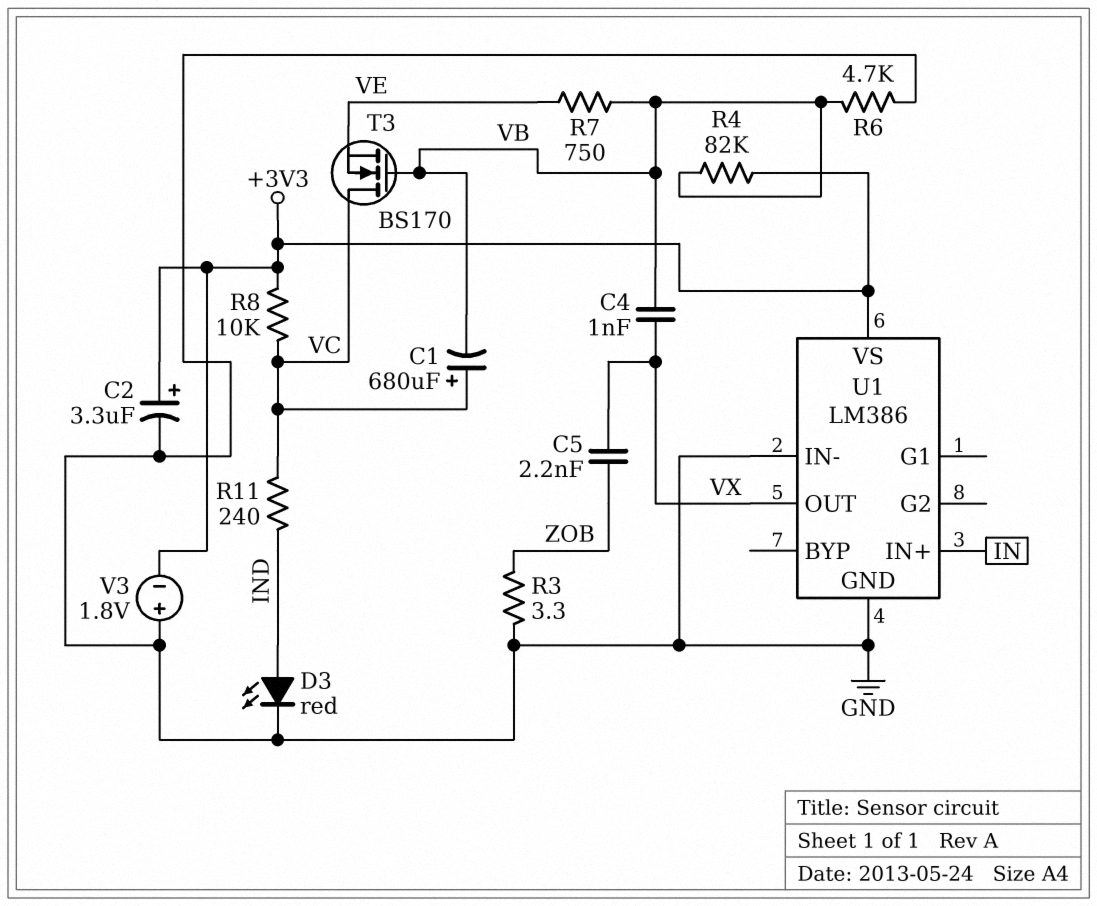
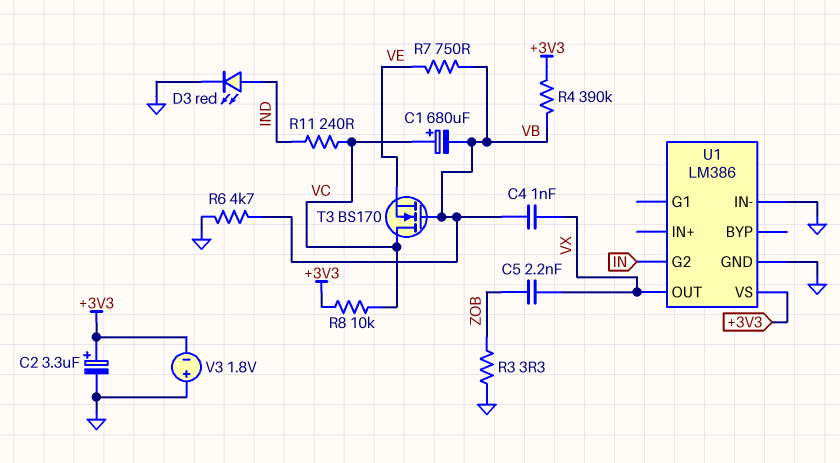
R4: 82k (+3V3, VB) -> 390k (+3V3, VB)
U1 pin G2: none -> IN
U1 pin IN+: IN -> none

